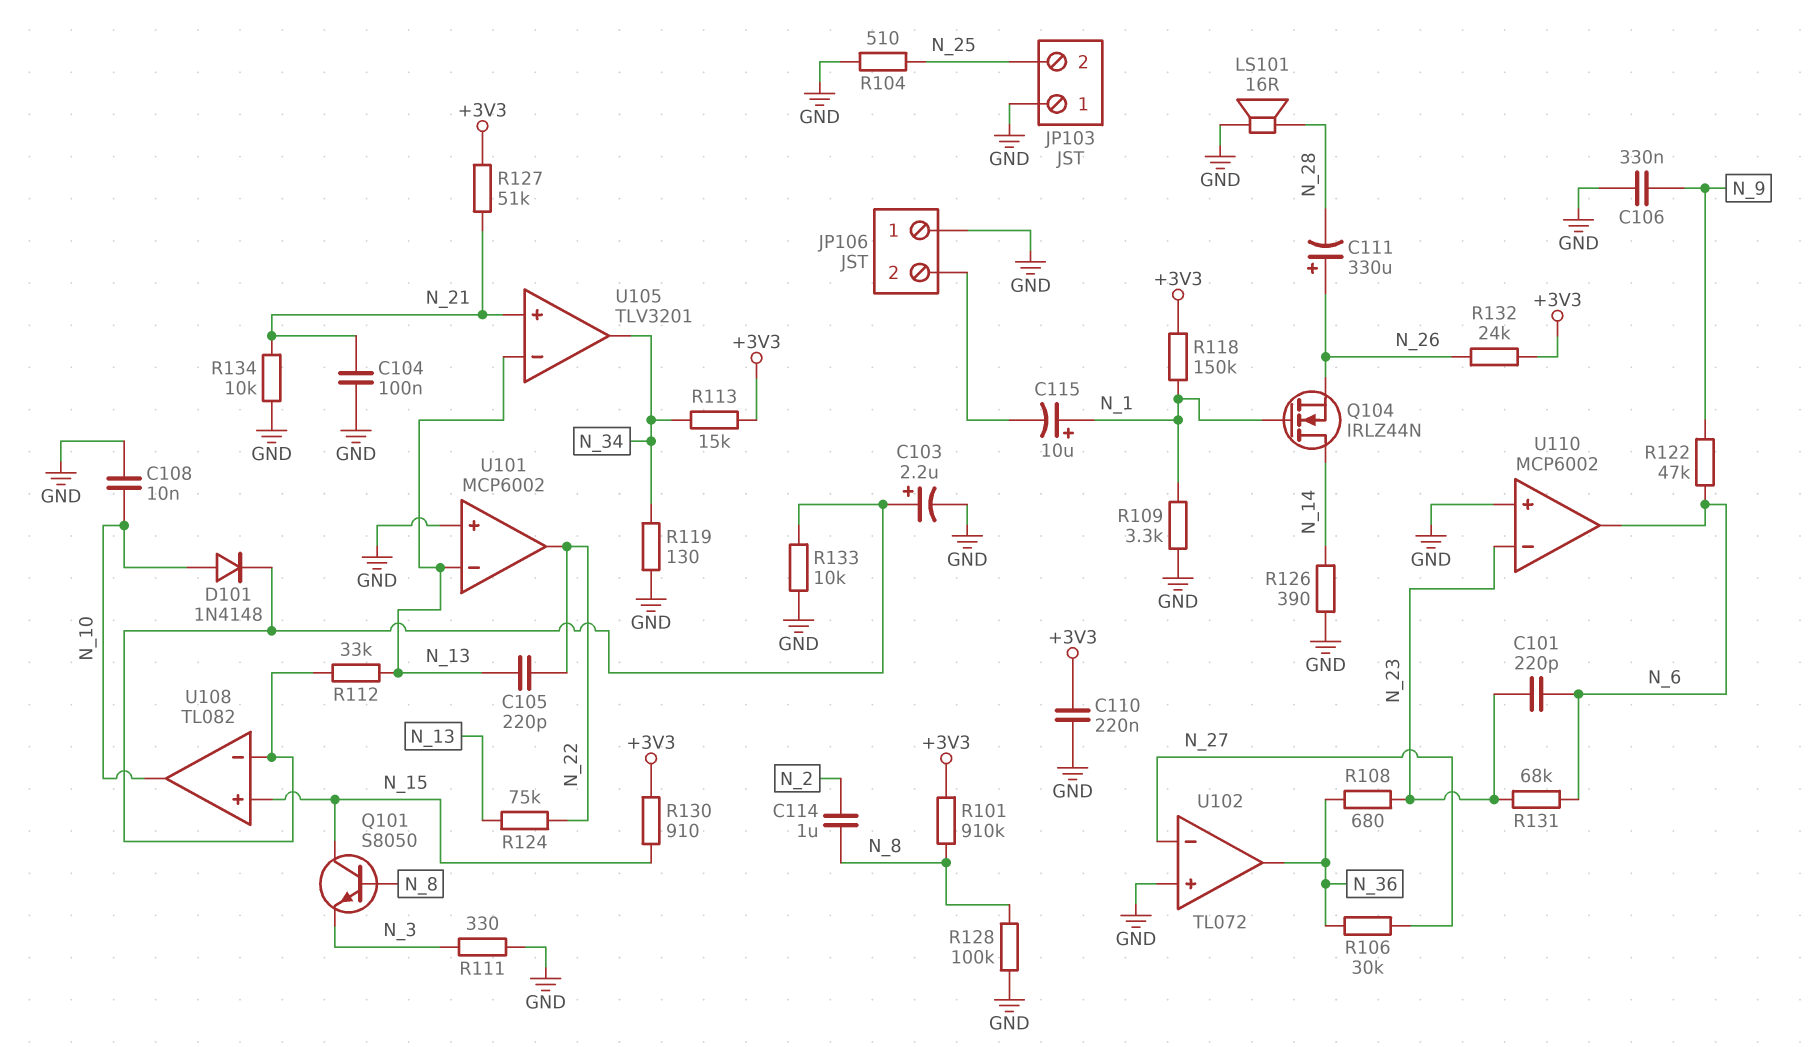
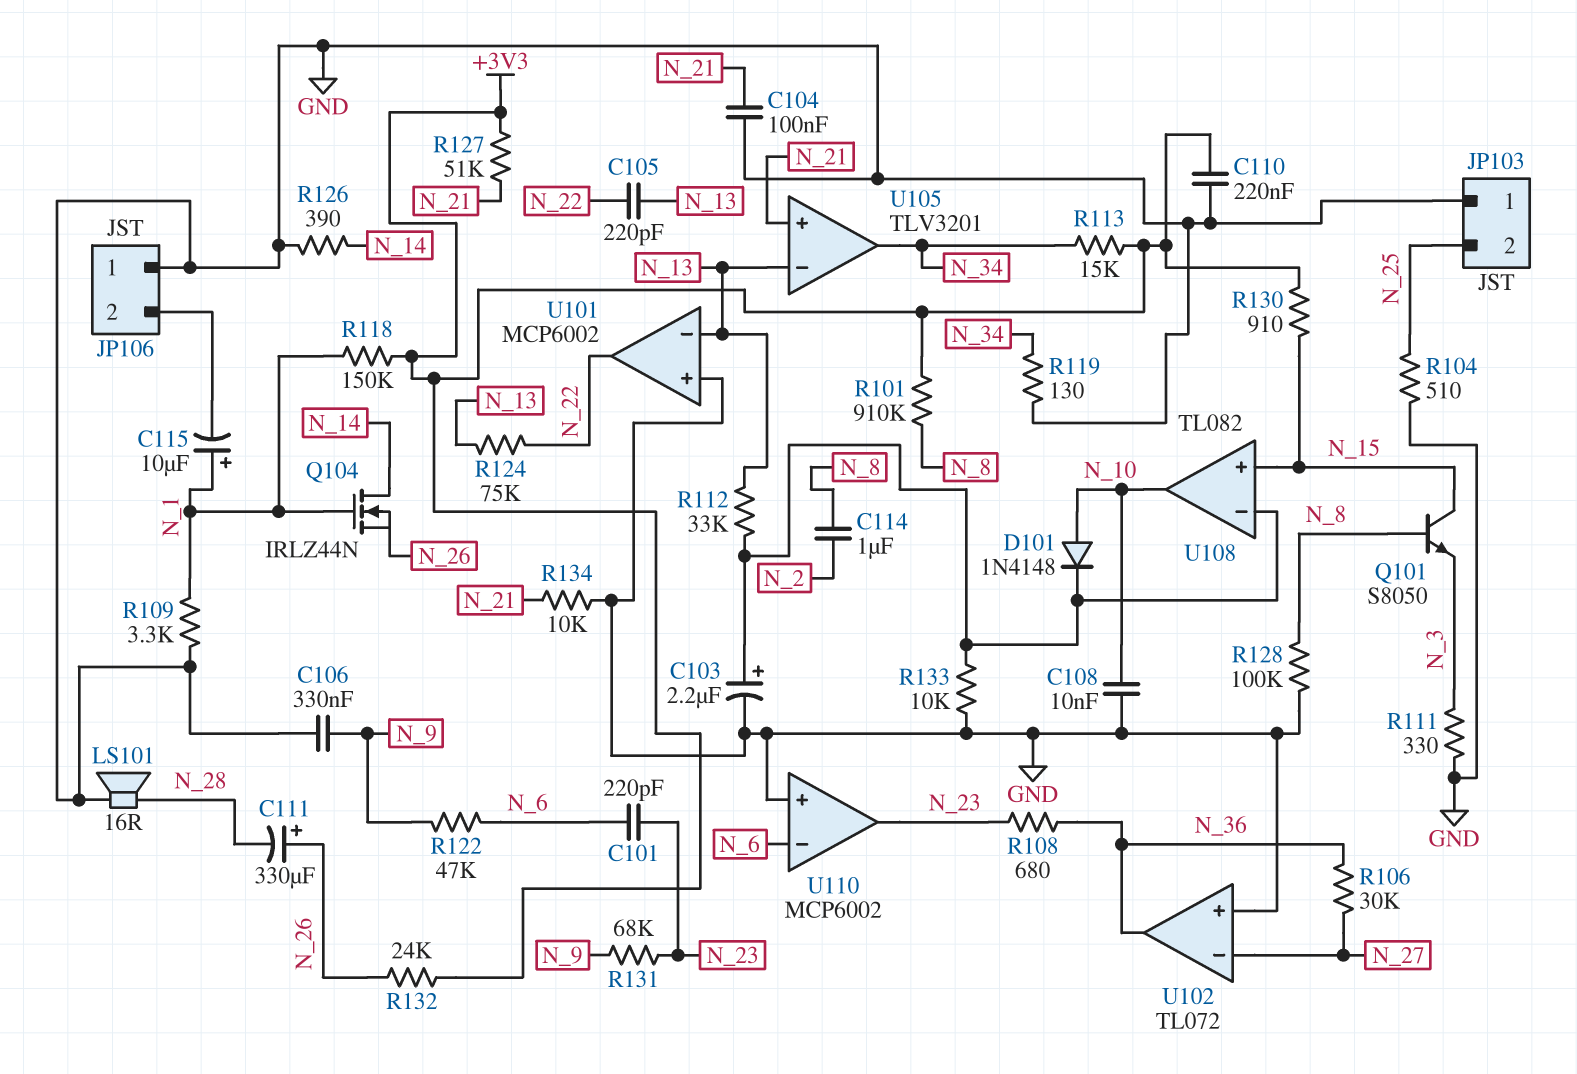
R131: 68k (N_6, N_23) -> 68k (N_9, N_23)
U110 pin in-: N_23 -> N_6
U110 pin out: N_6 -> N_23

